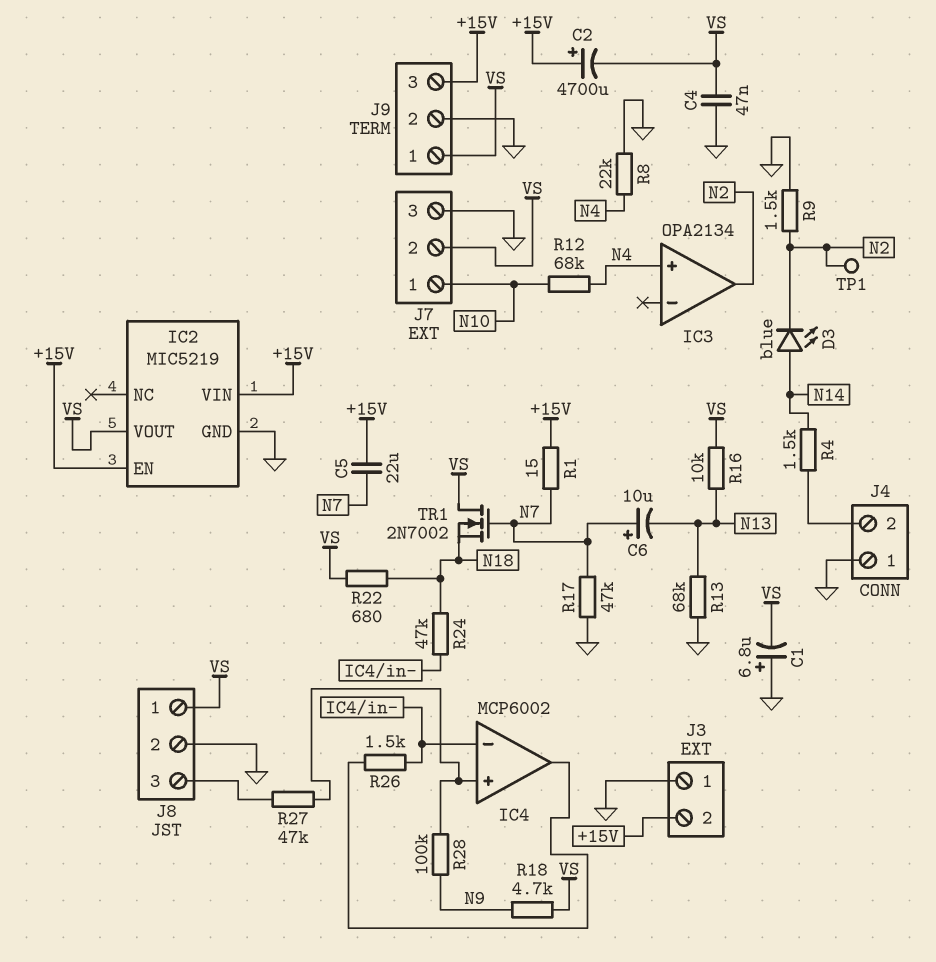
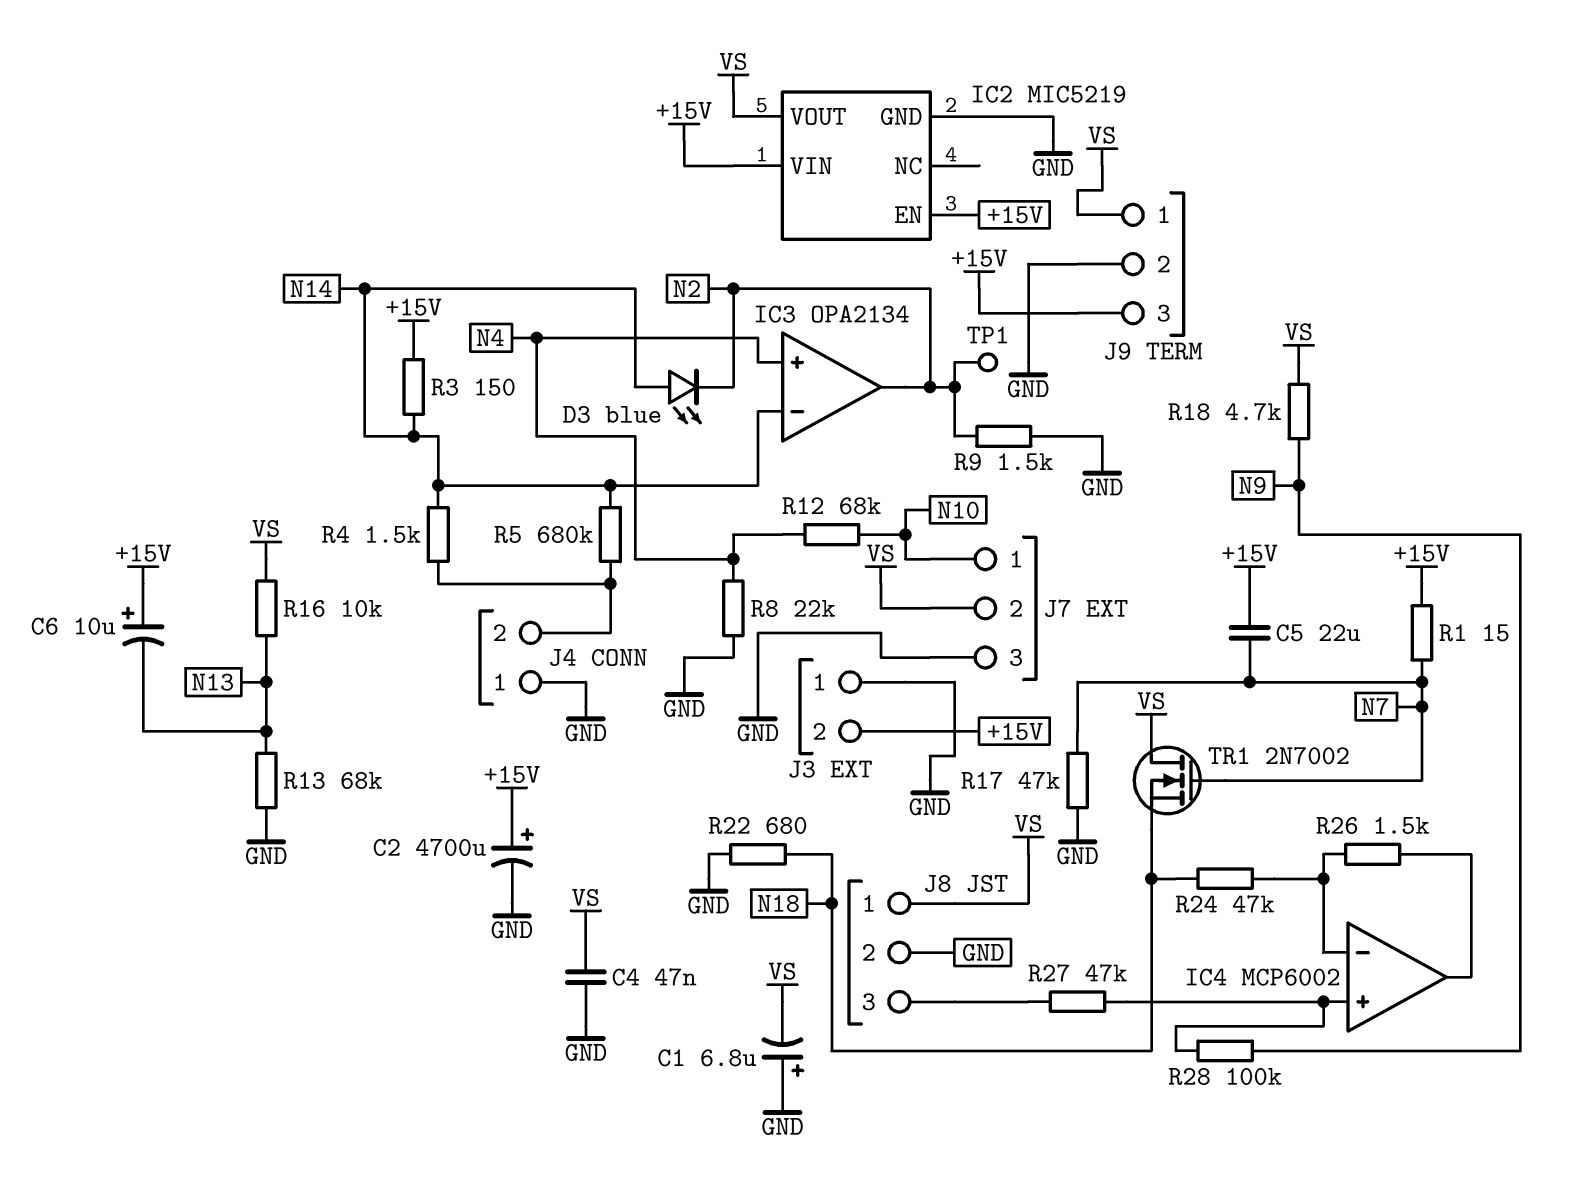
C2: 4700uF (plus +15V, minus VS) -> 4700uF (plus +15V, minus GND)
C6: 10uF (plus N7, minus N13) -> 10uF (plus +15V, minus N13)
IC3 pin in-: none -> N14
R3: none -> 150 (+15V, N14)
R5: none -> 680k (J4/2, N14)
R22: 680 (N18, VS) -> 680 (GND, N18)

